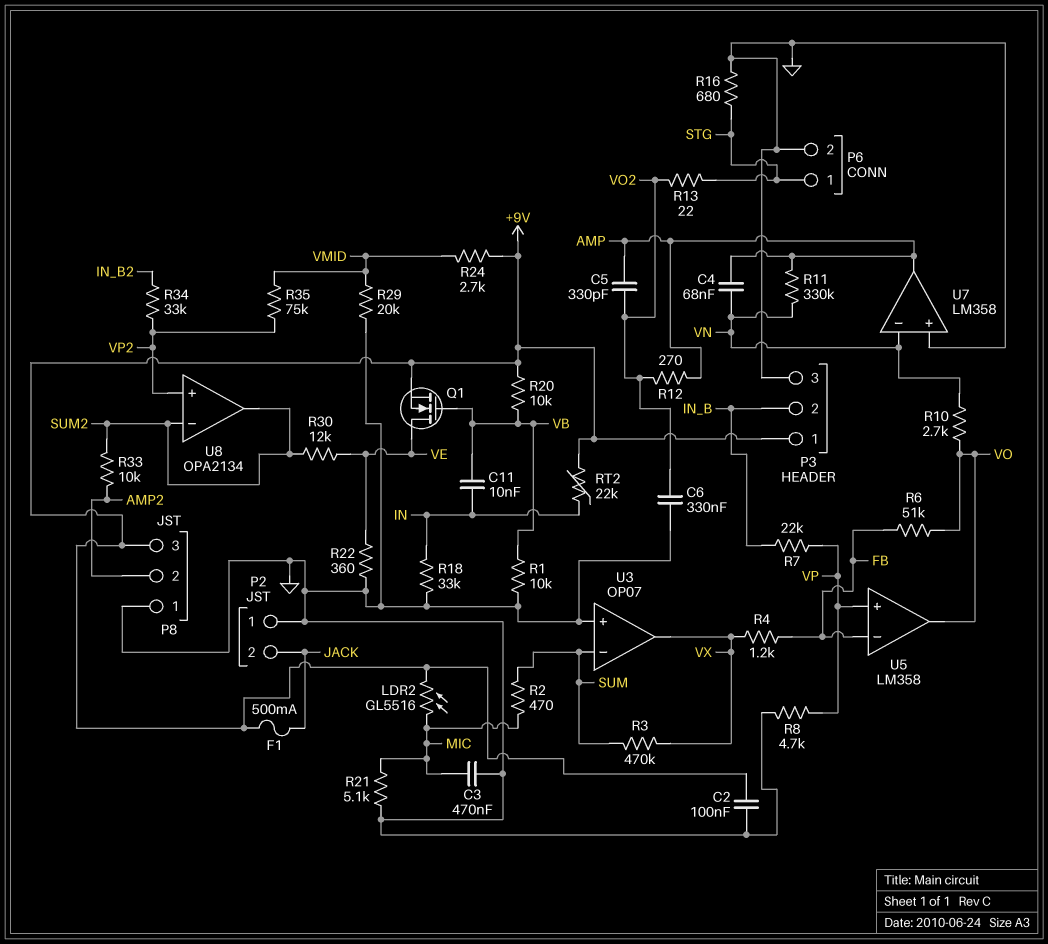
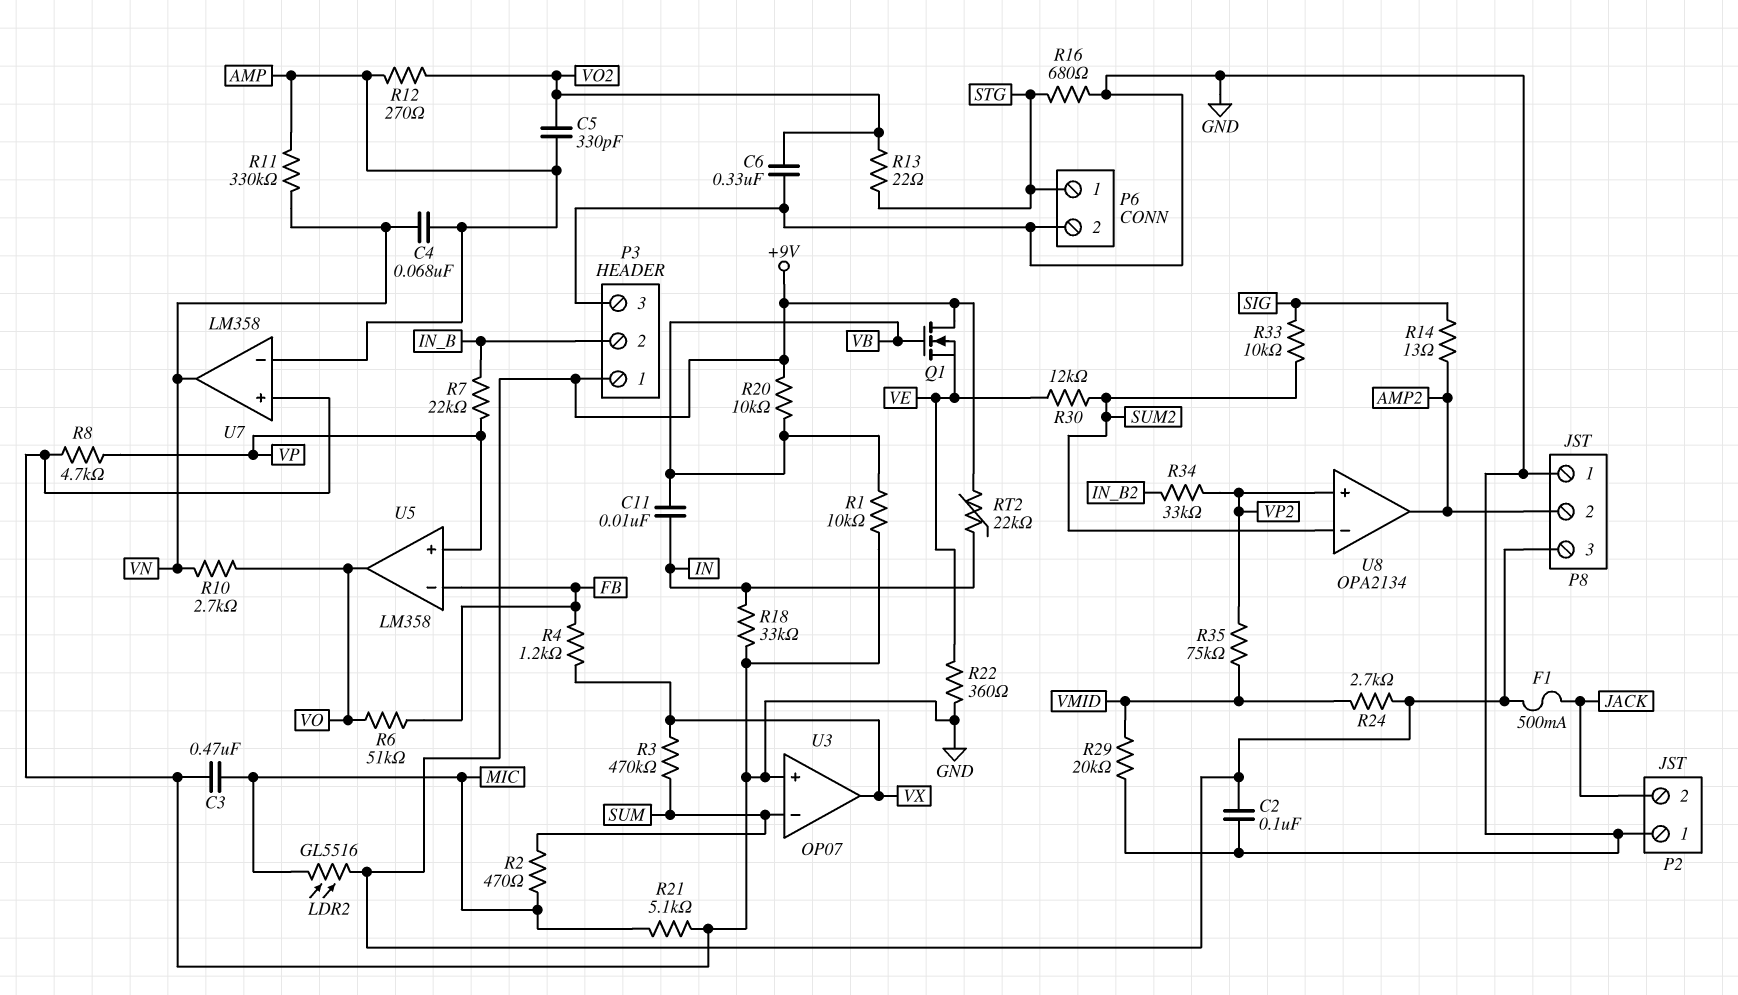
Q1: NMOS (G VB, D VE, S +9V) -> NMOS (G VB, D +9V, S VE)
R14: none -> 13 (AMP2, SIG)
R33: 10k (AMP2, SUM2) -> 10k (SIG, SUM2)
U7 pin in-: VN -> AMP
U7 pin out: AMP -> VN
U8 pin out: SUM2 -> AMP2

